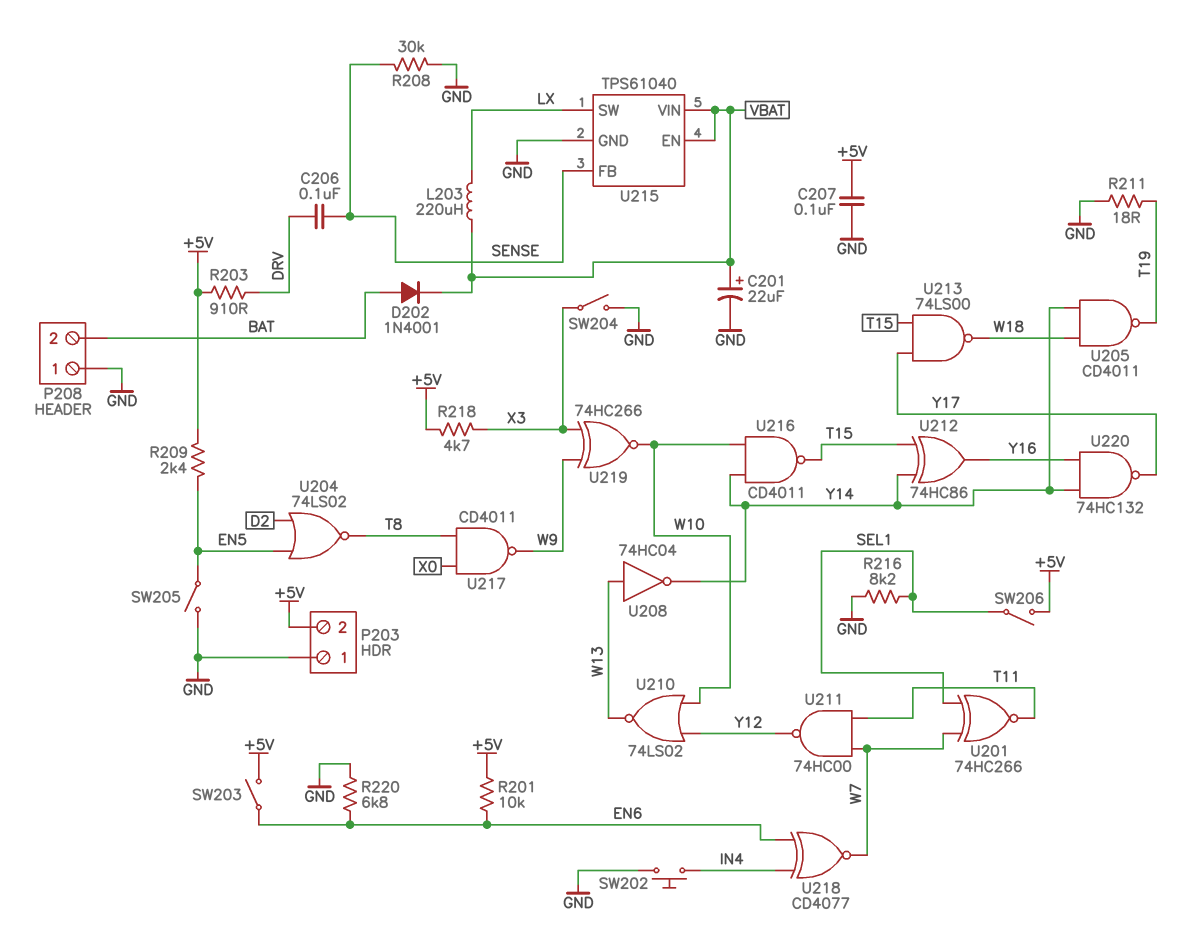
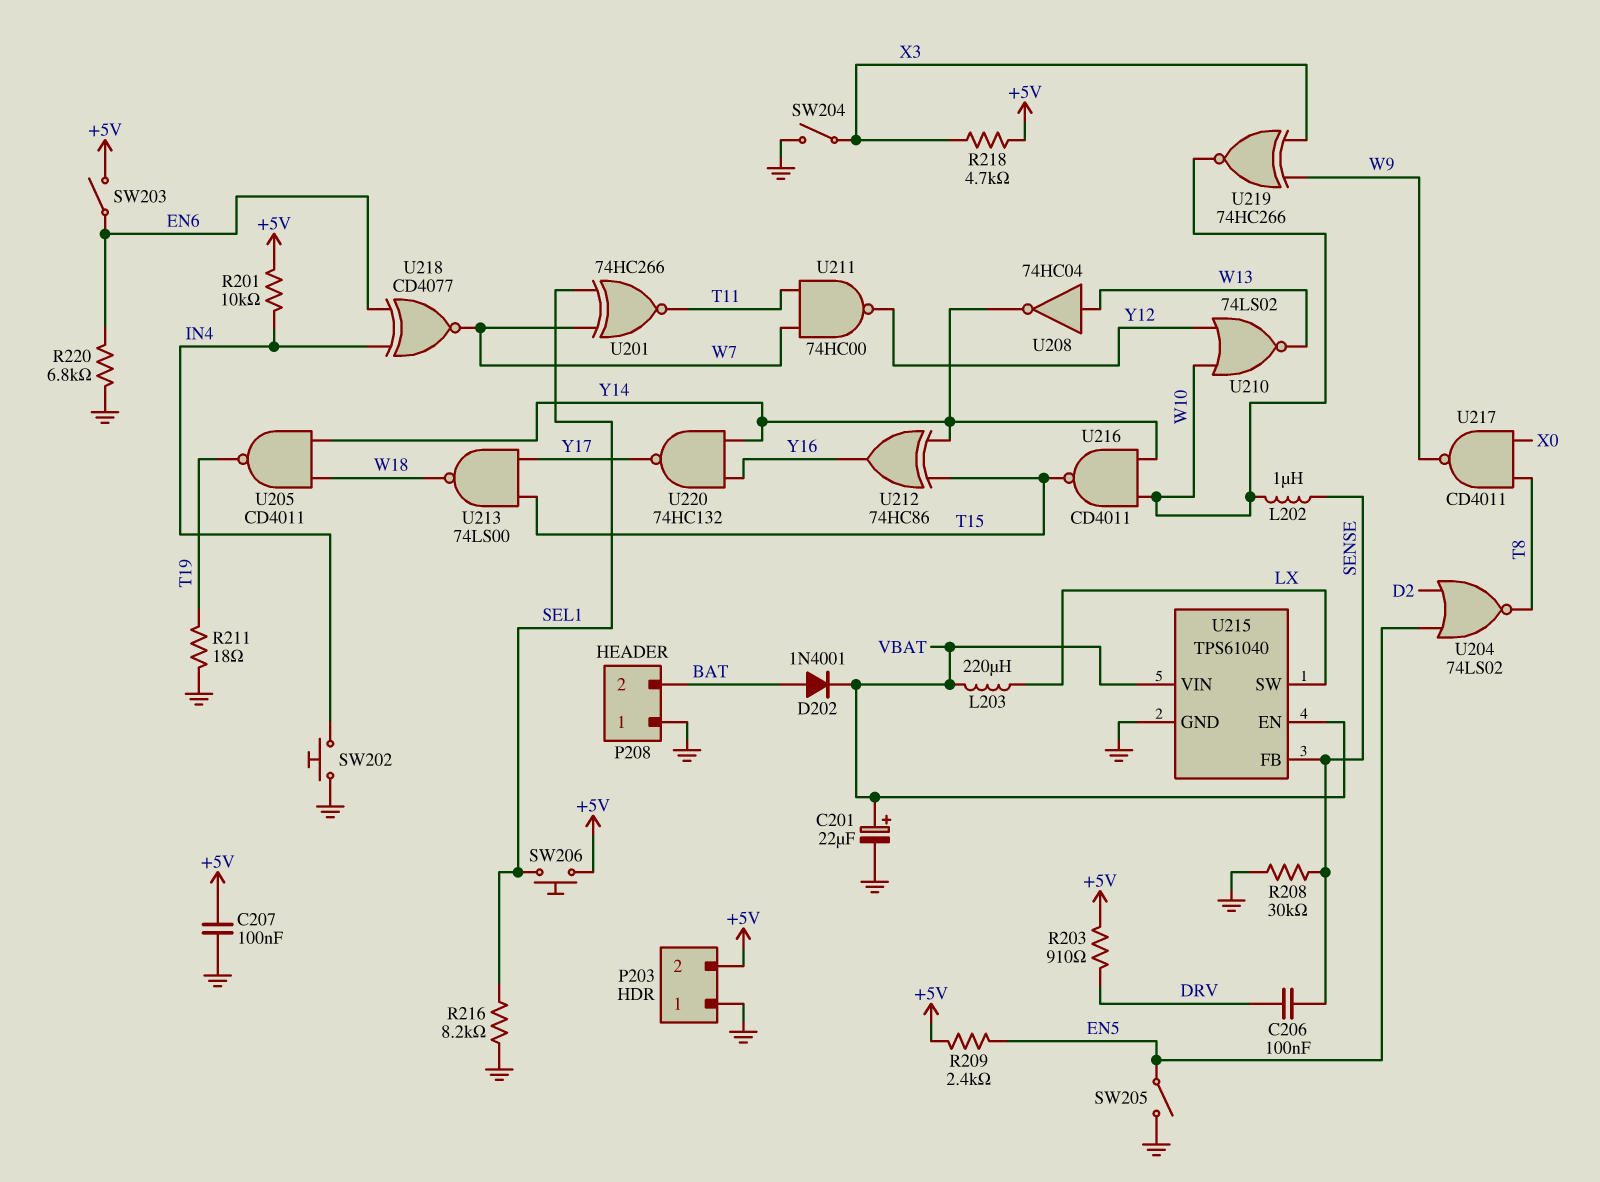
L202: none -> 1uH (SENSE, W10)
R201: 10k (+5V, EN6) -> 10k (+5V, IN4)
SW206: switch (+5V, SEL1) -> button (+5V, SEL1)

